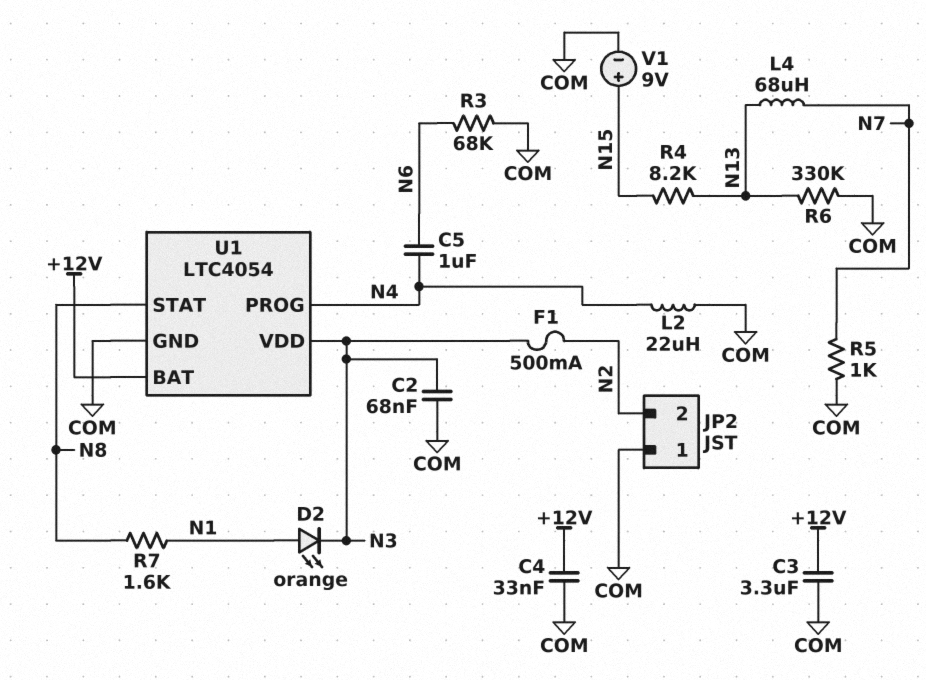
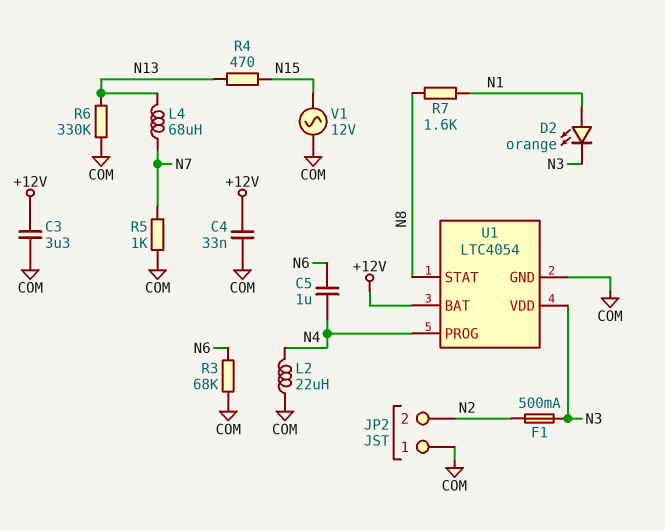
C2: 68nF (COM, N3) -> none
R4: 8.2k (N13, N15) -> 470 (N13, N15)
V1: 9V (plus N15, minus COM) -> AC 12V (COM, N15)

